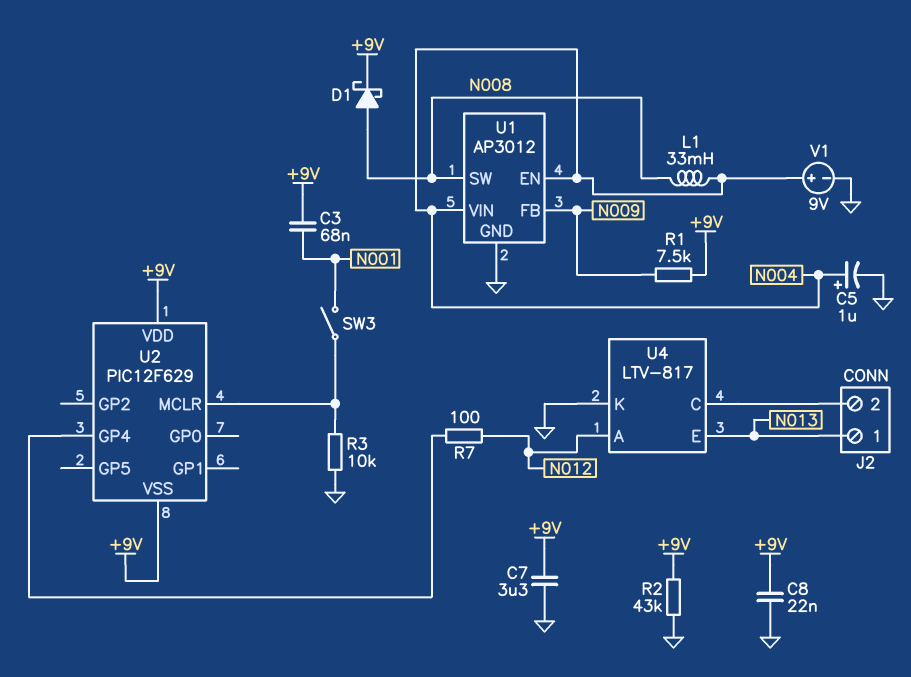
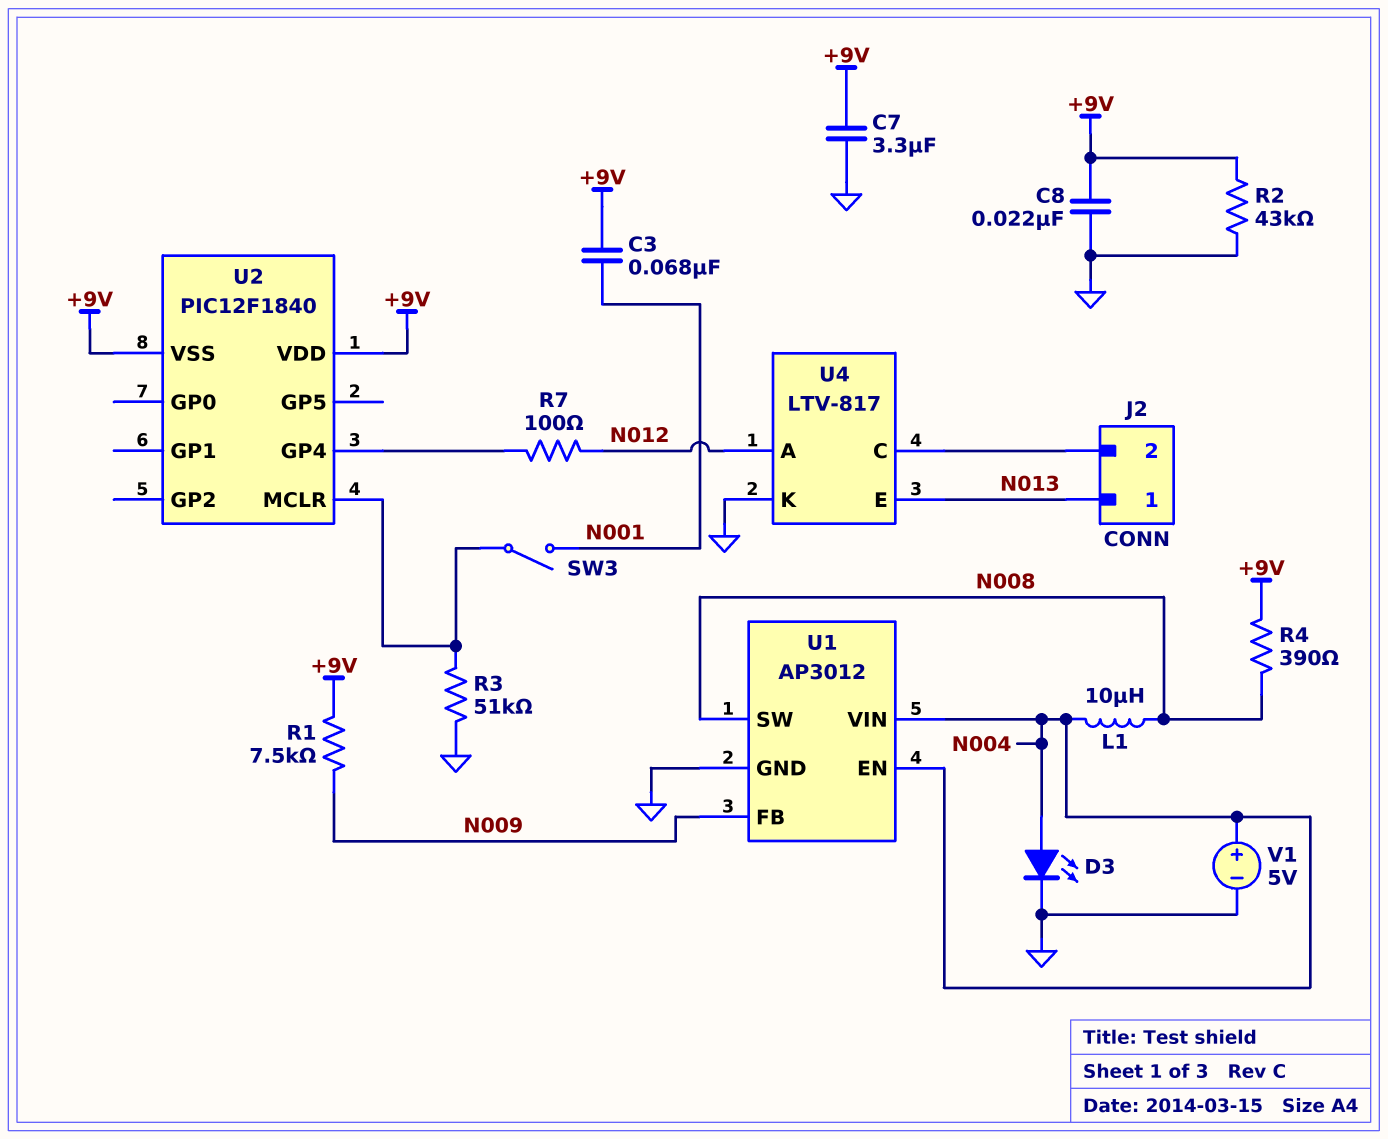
C5: 1uF (plus N004, minus GND) -> none
D1: schottky (A N008, K +9V) -> none
D3: none -> LED (A N004, K GND)
L1: 33mH (N004, N008) -> 10uH (N004, N008)
R3: 10k (GND, U2/MCLR) -> 51k (GND, U2/MCLR)
R4: none -> 390 (+9V, N008)
U2: PIC12F629 -> PIC12F1840
V1: 9V (plus N004, minus GND) -> 5V (plus N004, minus GND)

